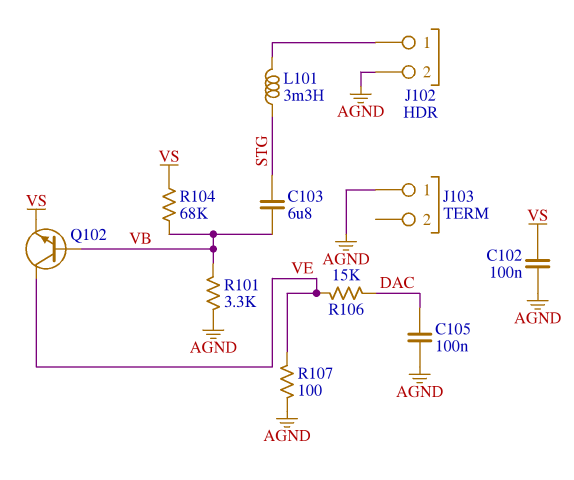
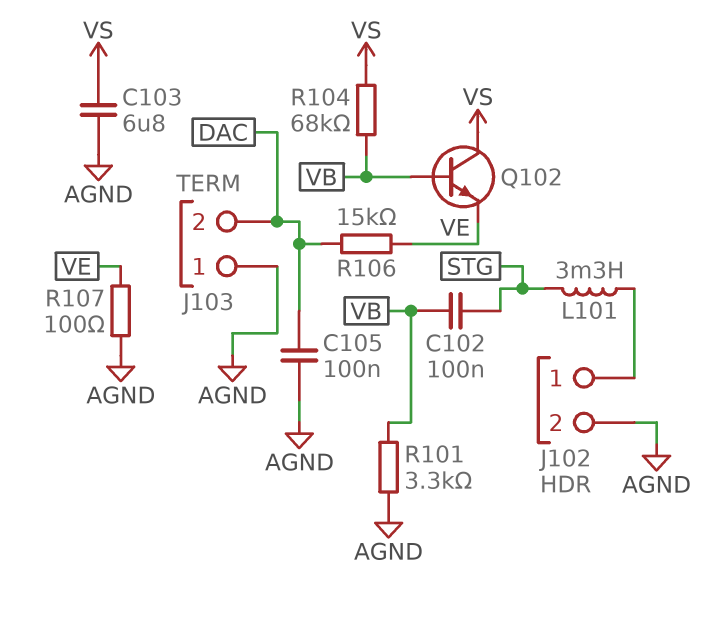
C102: 100nF (AGND, VS) -> 100nF (STG, VB)
C103: 6.8uF (STG, VB) -> 6.8uF (AGND, VS)
J103 pin 2: none -> DAC
Q102: NPN (B VB, C VE, E VS) -> NPN (B VB, C VS, E VE)

